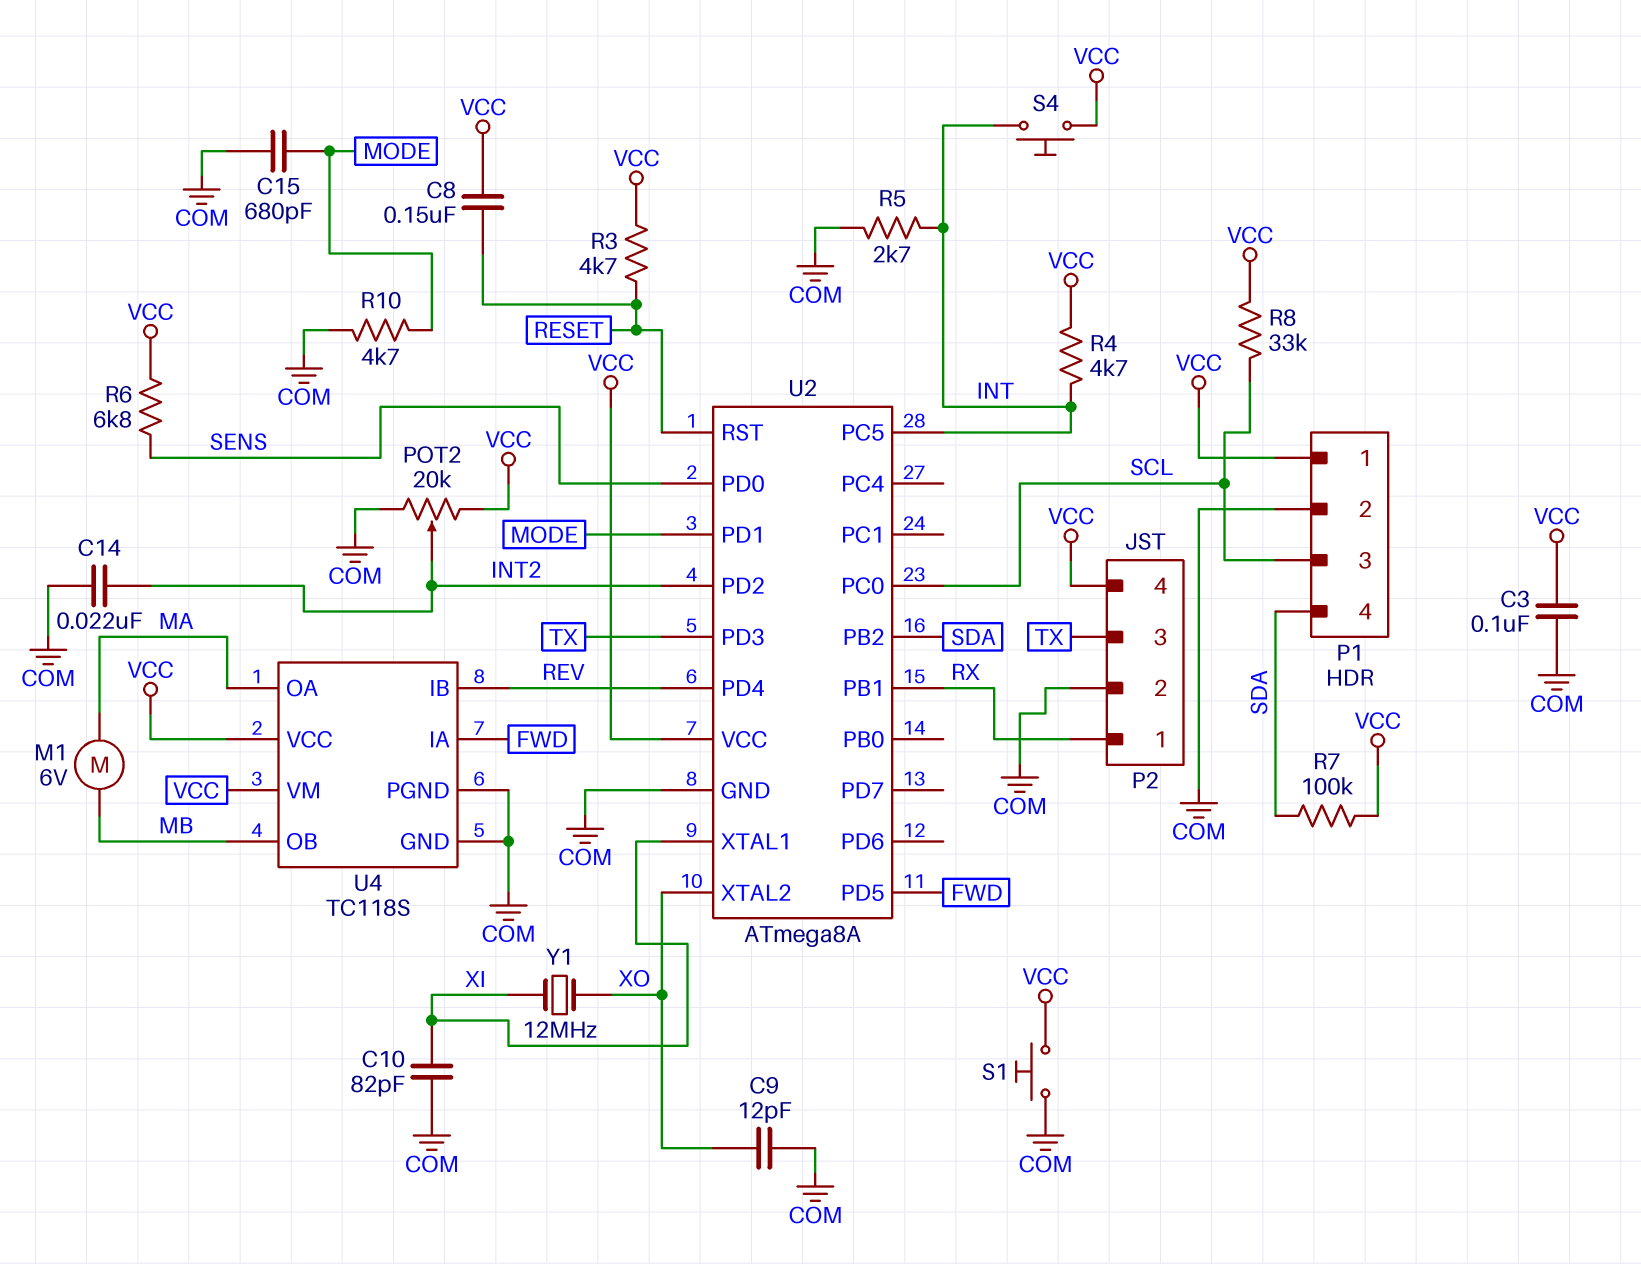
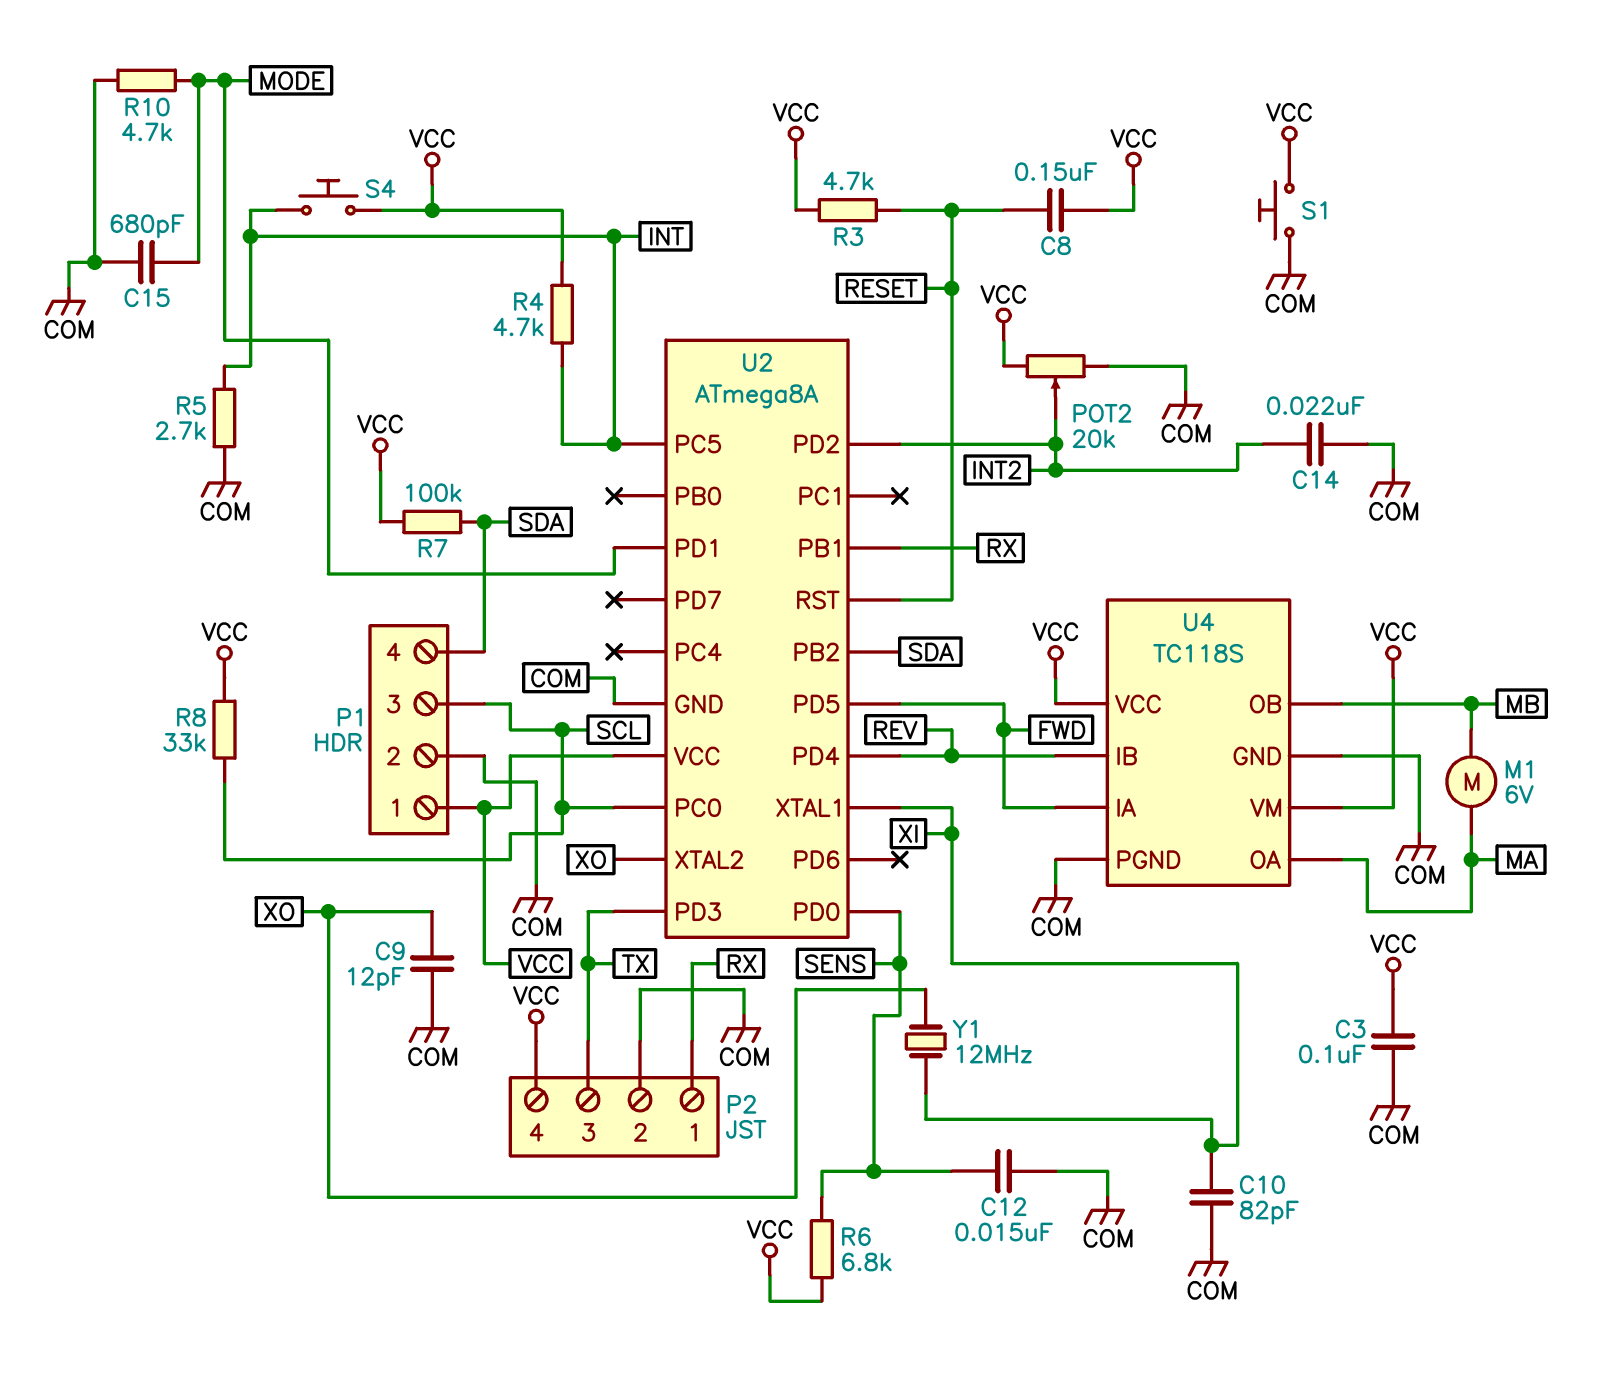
C12: none -> 15nF (COM, SENS)

